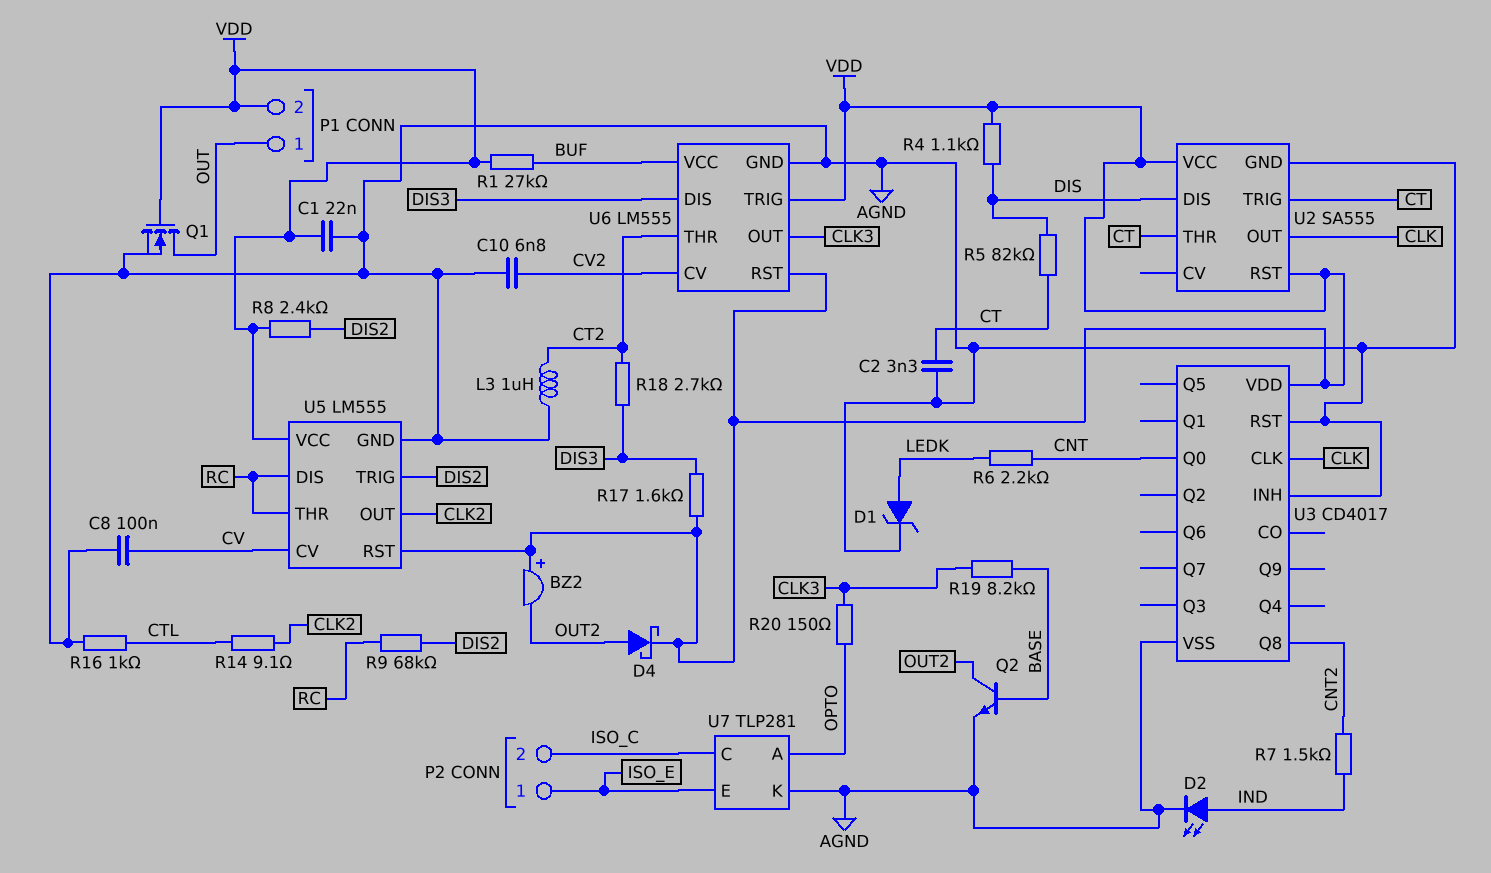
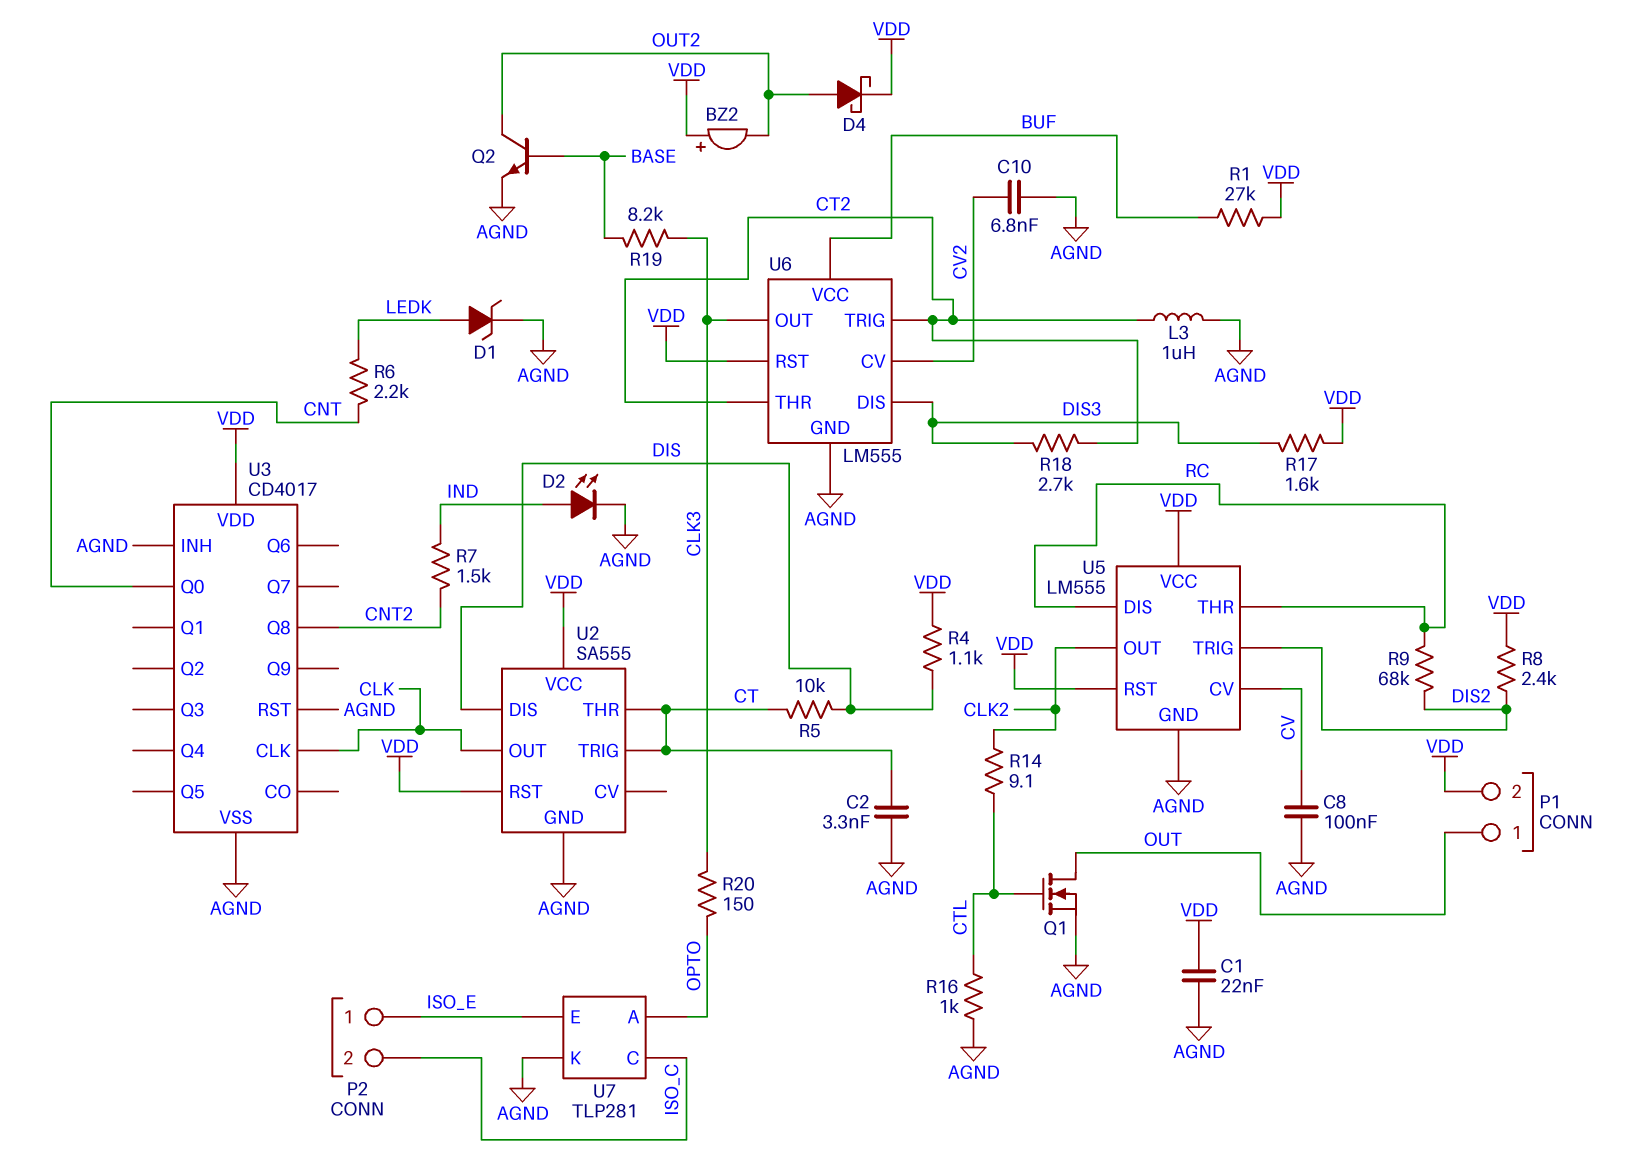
Q1: NMOS (G VDD, D OUT, S AGND) -> NMOS (G CTL, D OUT, S AGND)
R5: 82k (CT, DIS) -> 10k (CT, DIS)
U6 pin TRIG: VDD -> CT2

